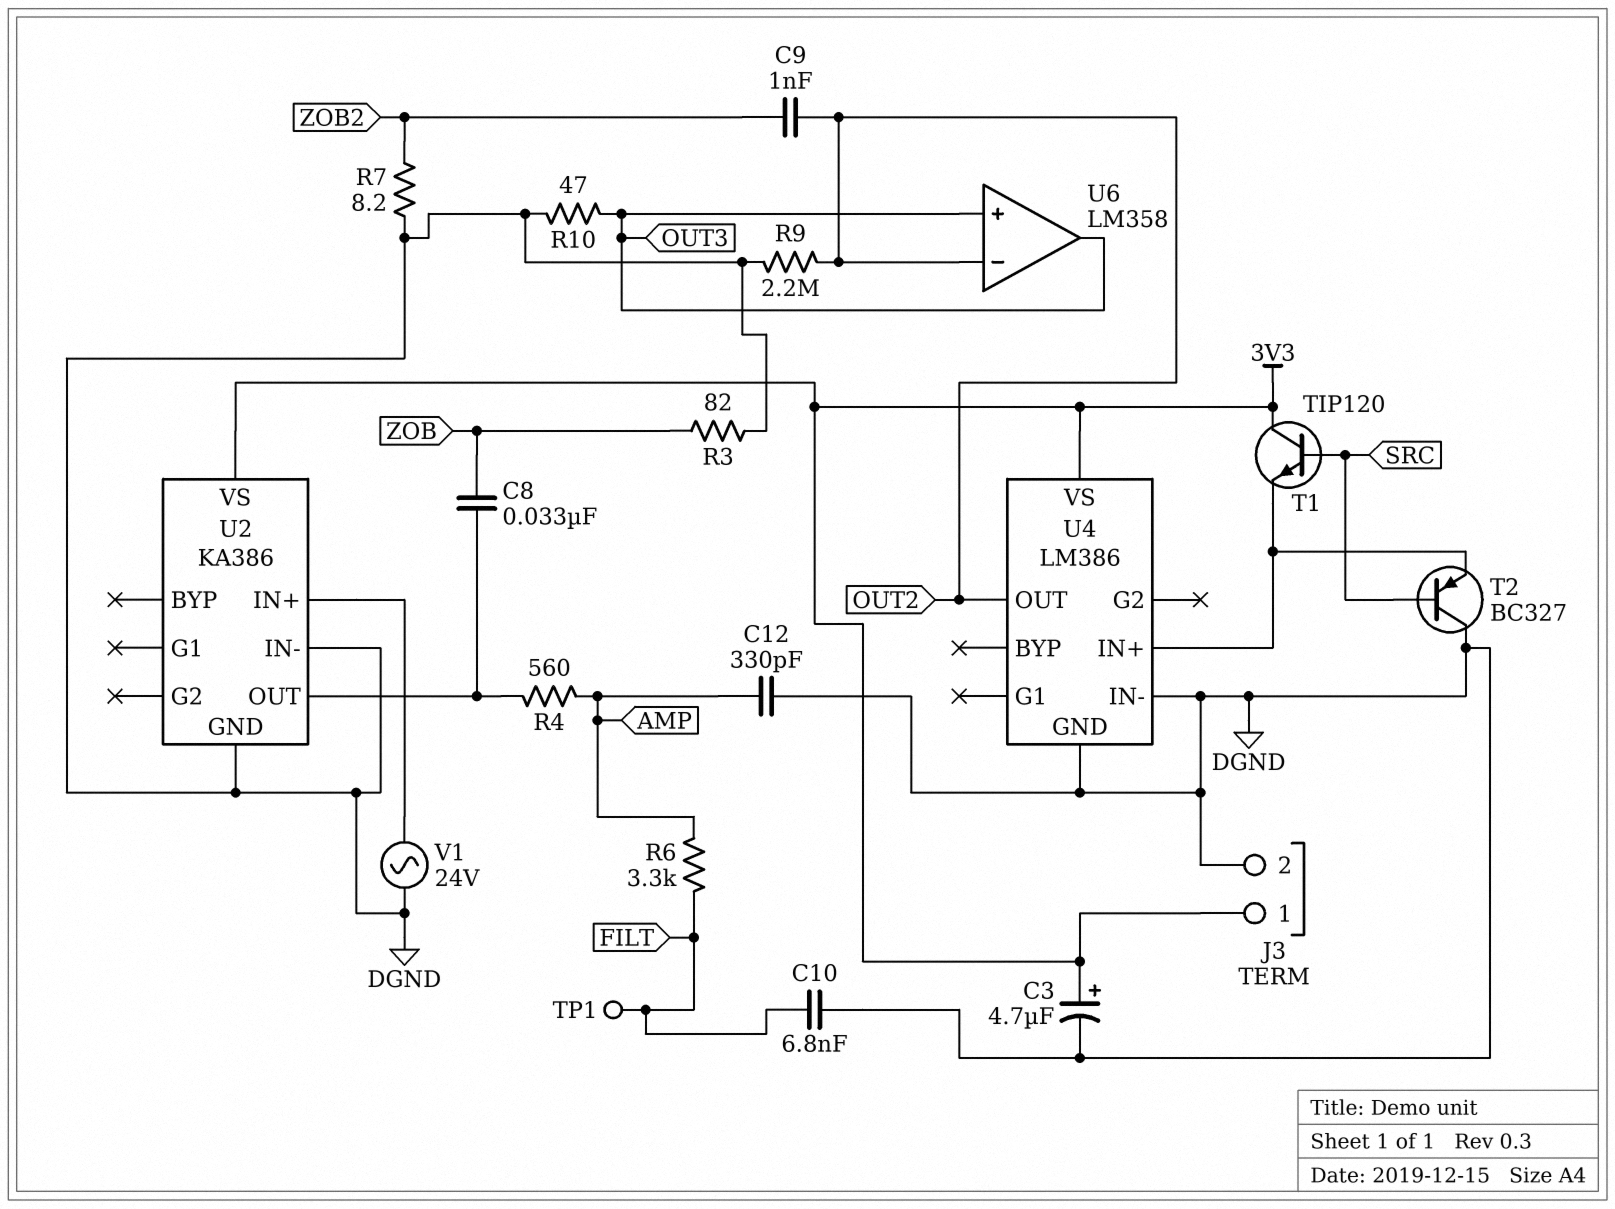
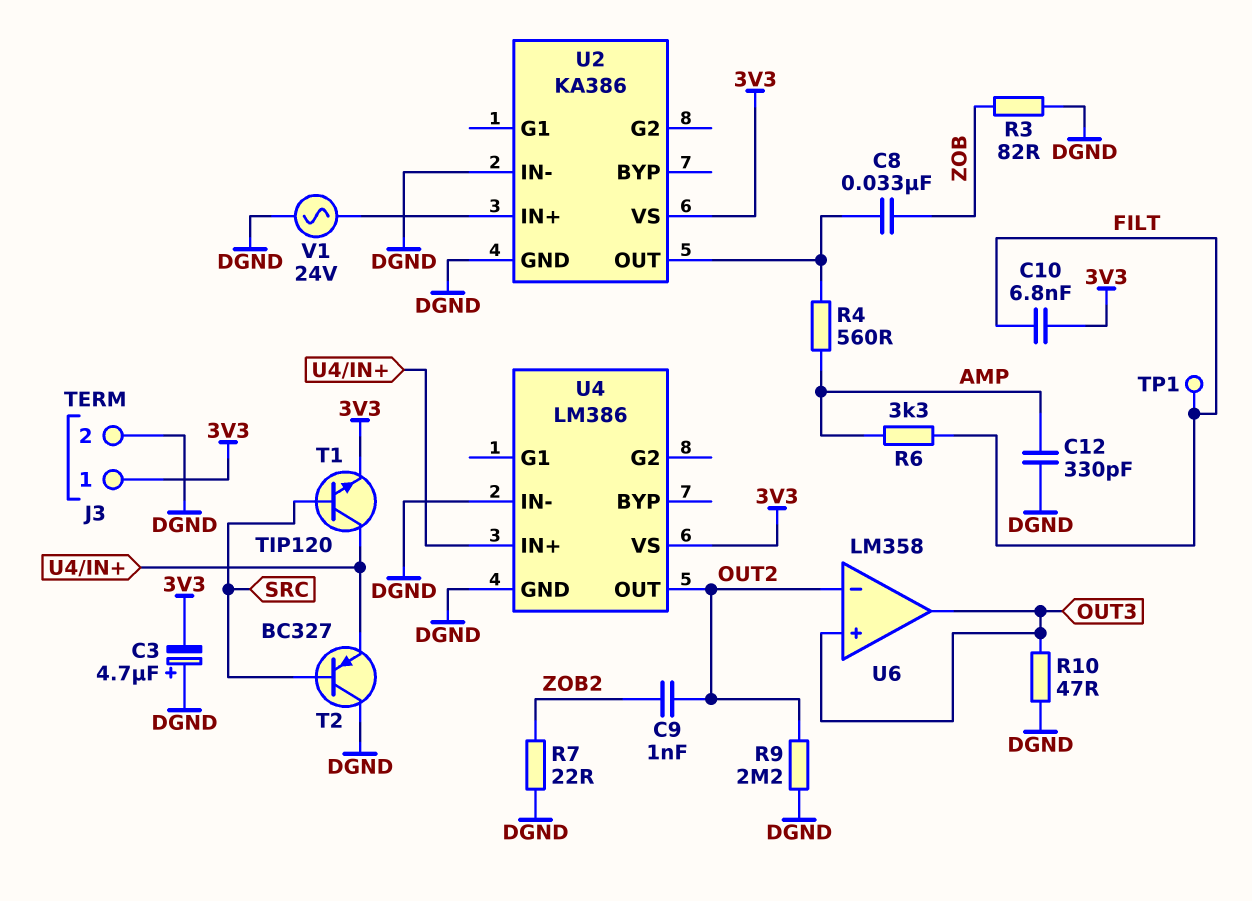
C3: 4.7uF (plus 3V3, minus DGND) -> 4.7uF (plus DGND, minus 3V3)
C10: 6.8nF (DGND, FILT) -> 6.8nF (3V3, FILT)
R7: 8.2 (DGND, ZOB2) -> 22 (DGND, ZOB2)
T1: NPN TIP120 (B SRC, C 3V3, E U4/IN+) -> NPN TIP120 (B SRC, C U4/IN+, E 3V3)

